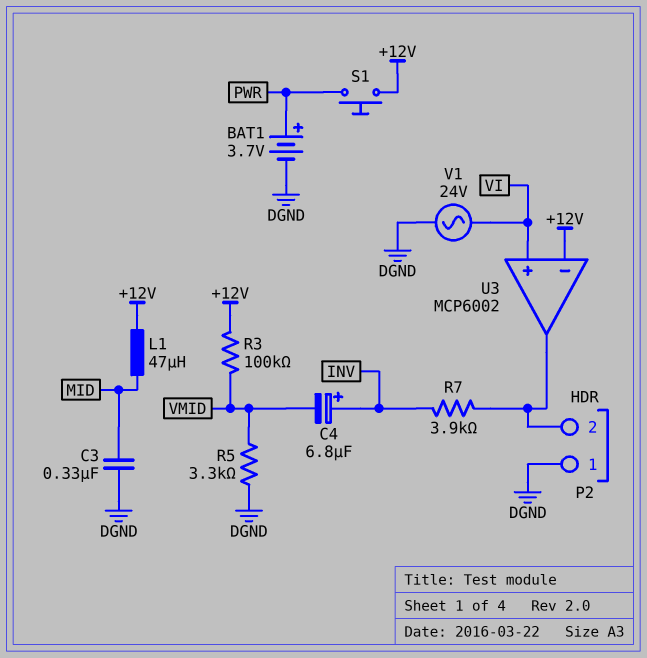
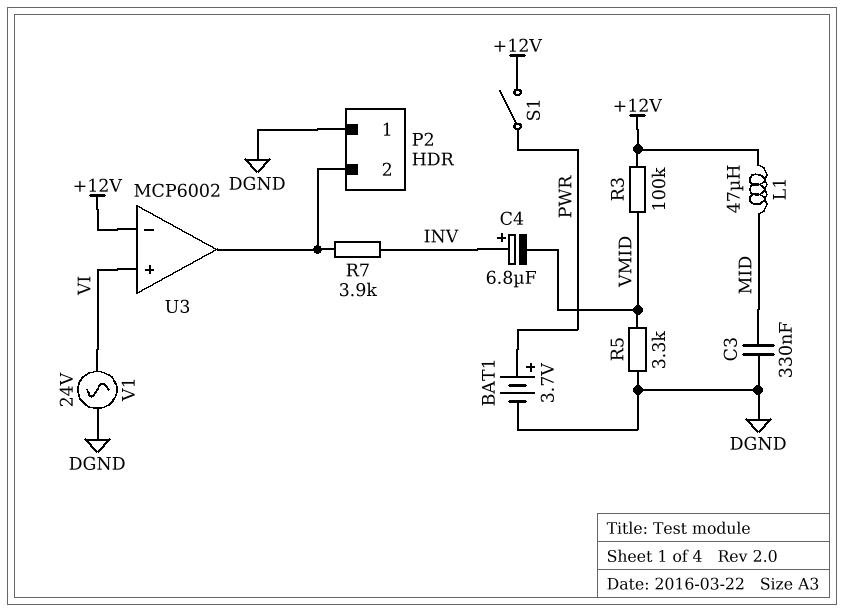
S1: button (+12V, PWR) -> switch (+12V, PWR)

